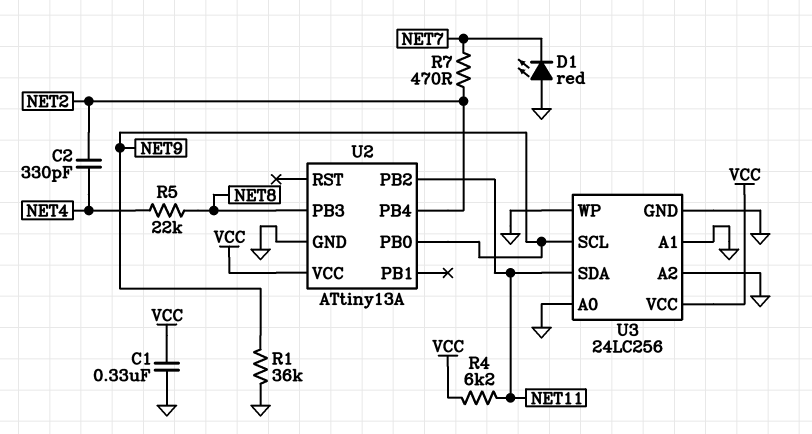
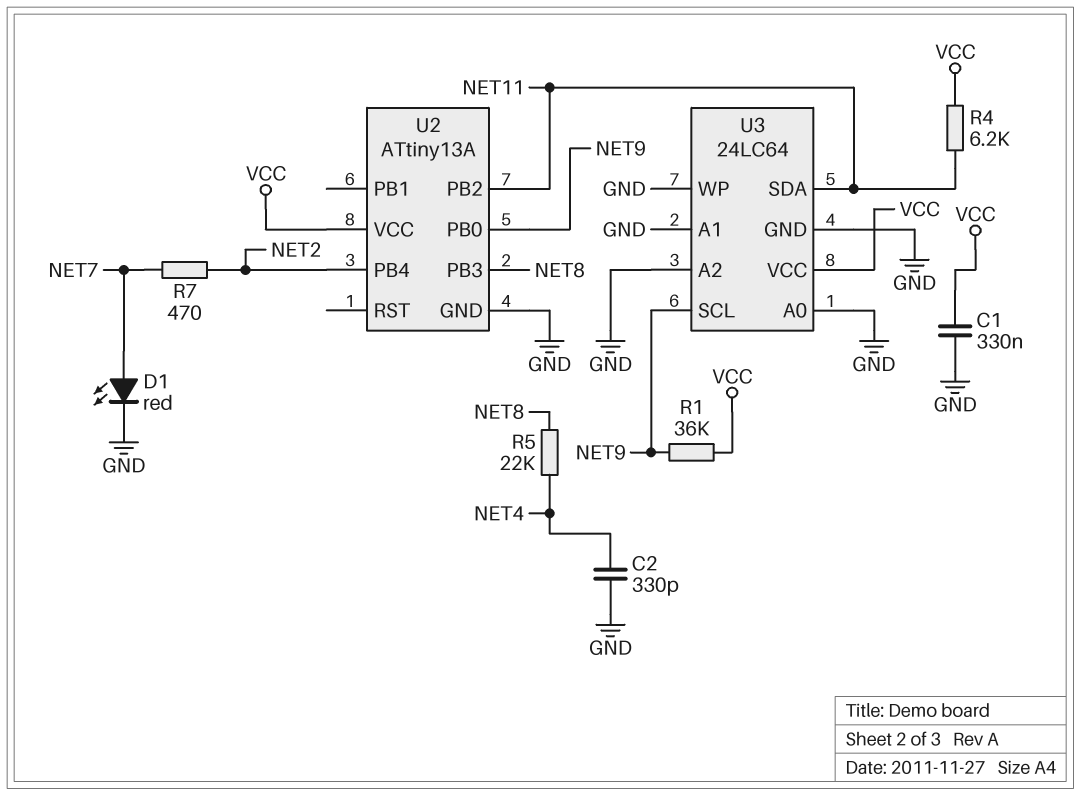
C2: 330pF (NET2, NET4) -> 330pF (GND, NET4)
D1: LED red (A GND, K NET7) -> LED red (A NET7, K GND)
R1: 36k (GND, NET9) -> 36k (NET9, VCC)
U3: 24LC256 -> 24LC64

